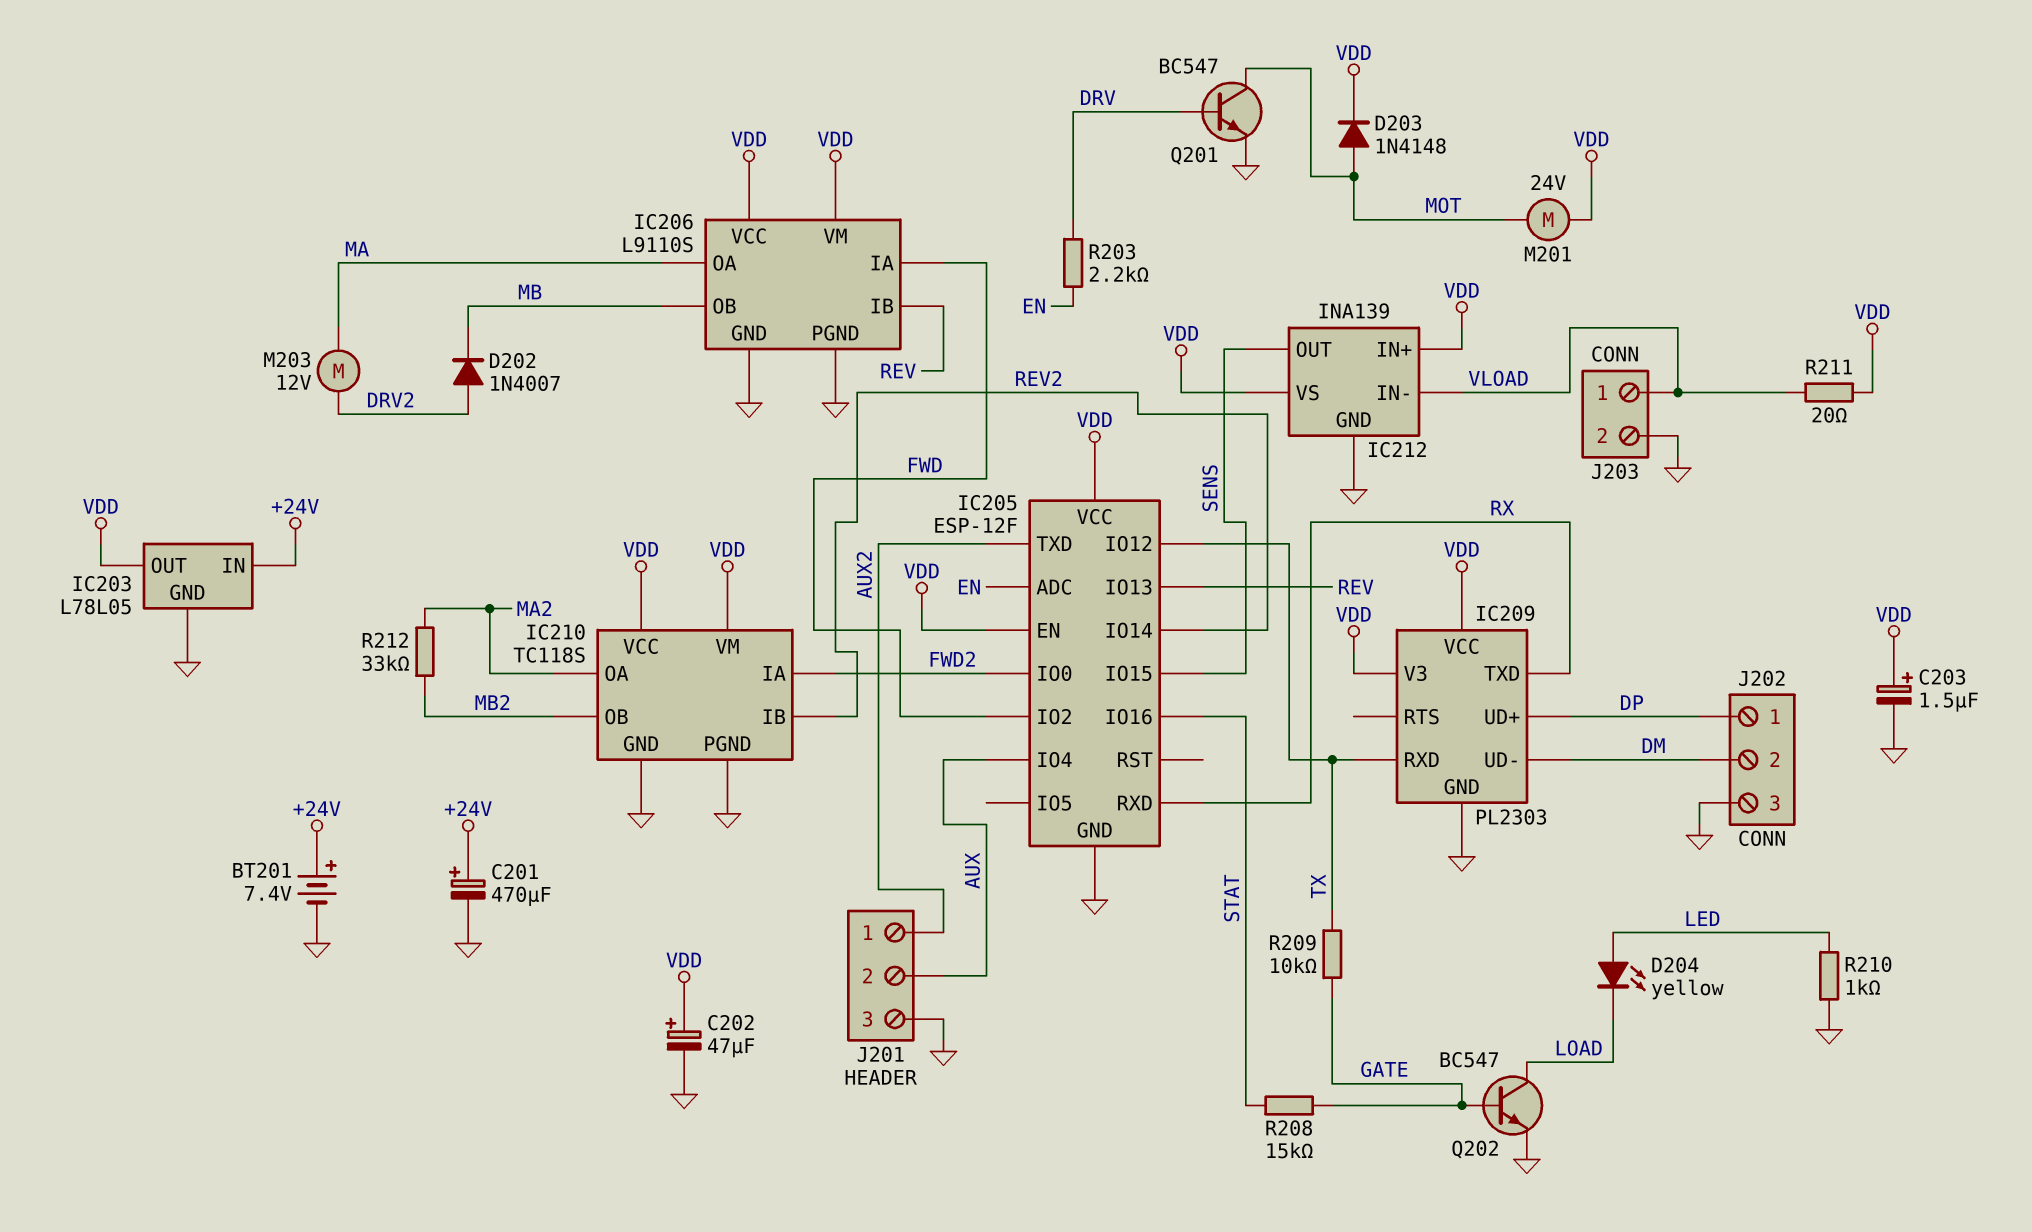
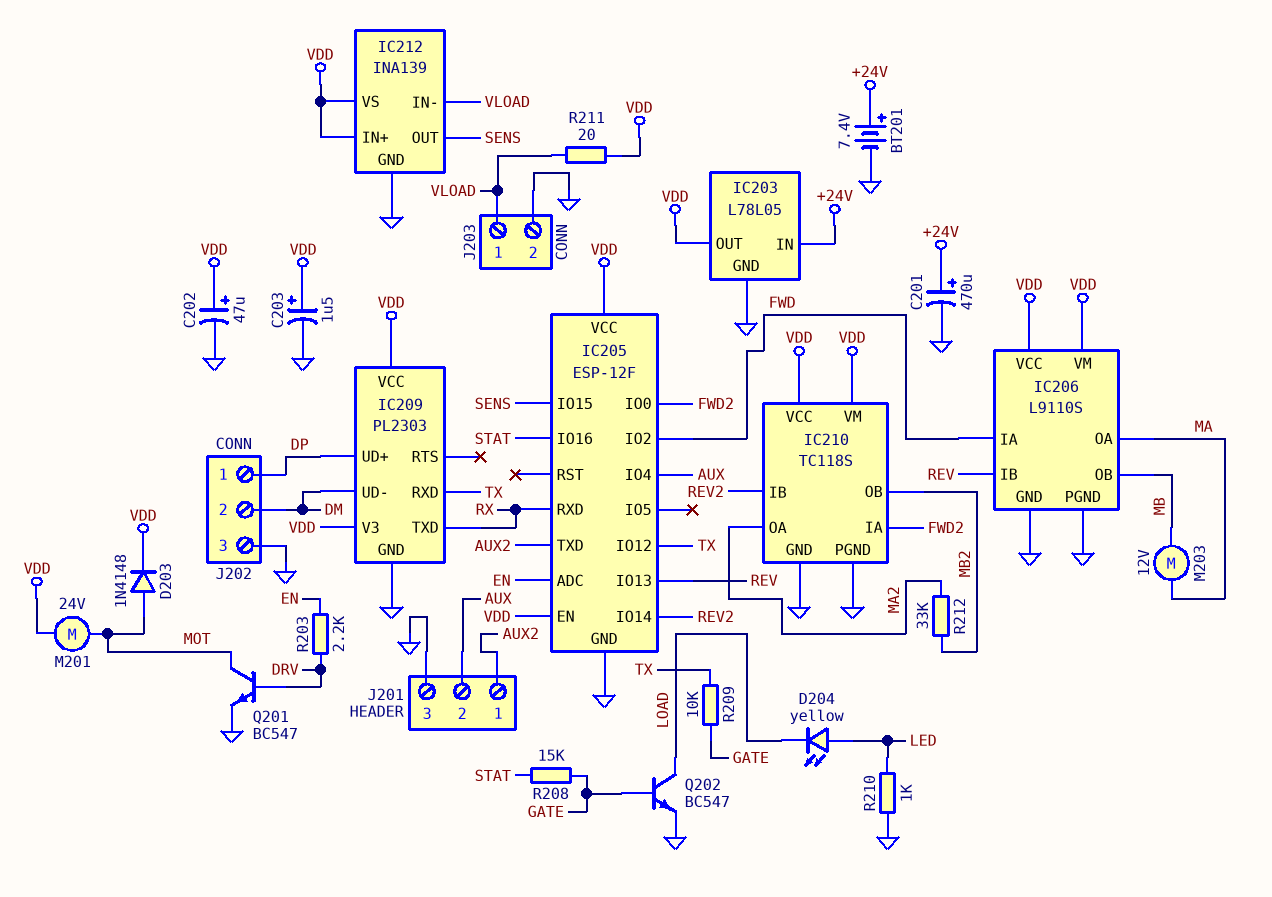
D202: diode 1N4007 (A DRV2, K MB) -> none
M203: motor 12V (DRV2, MA) -> motor 12V (MA, MB)

